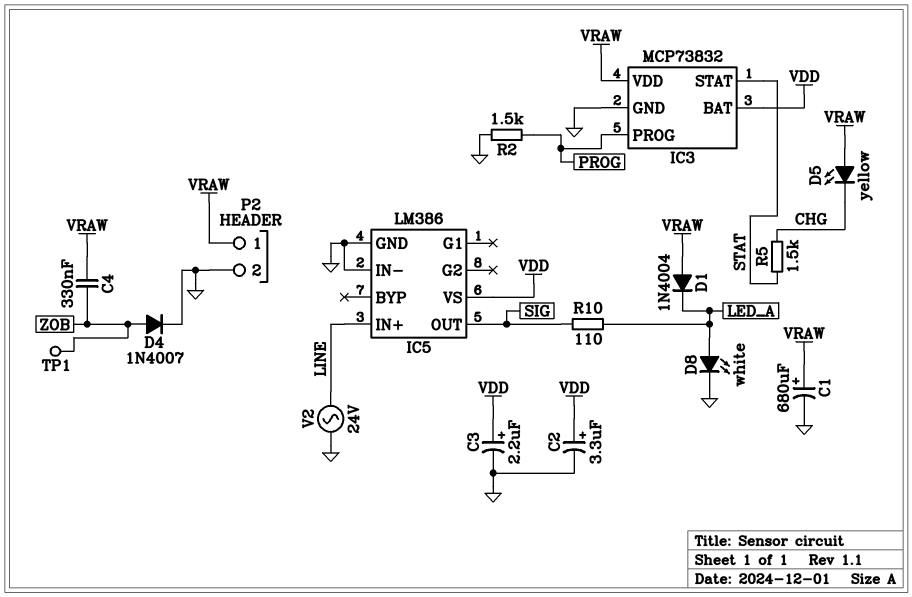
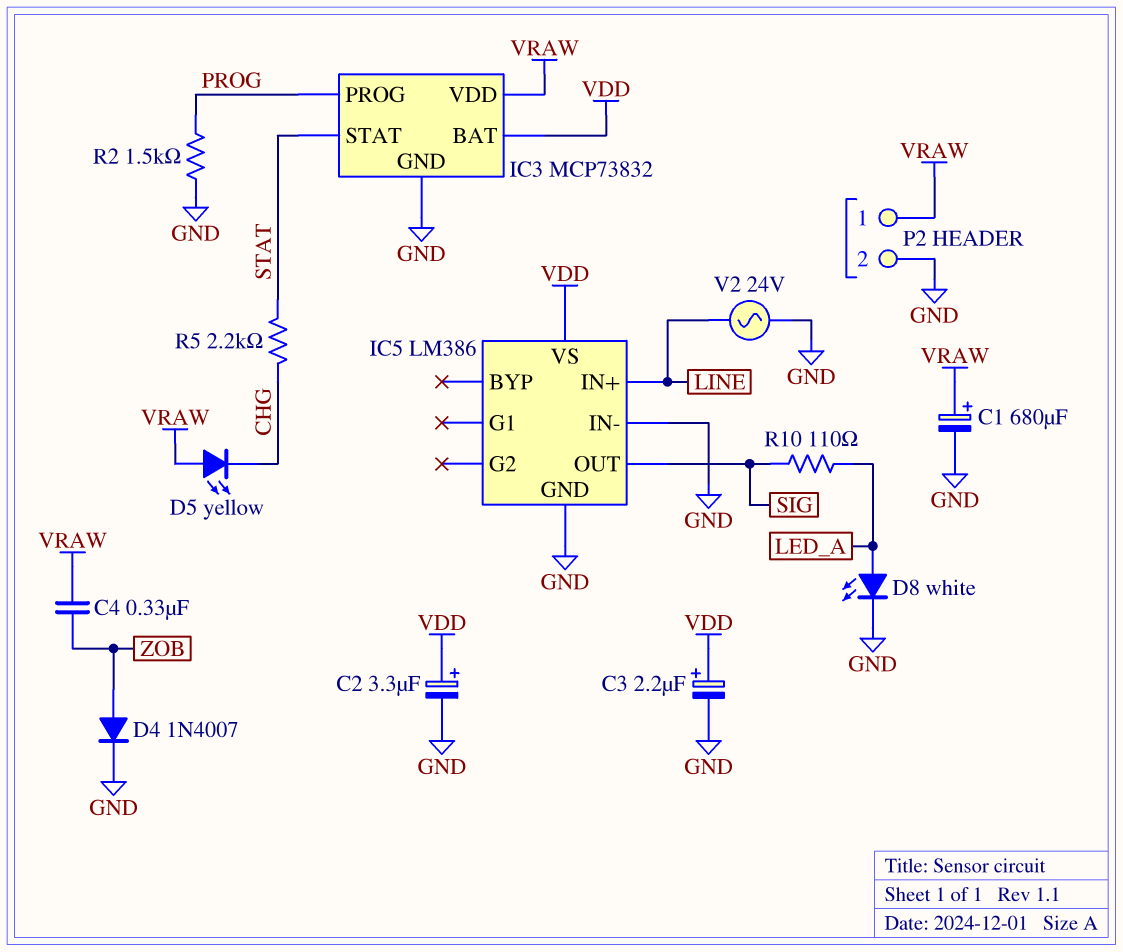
D1: diode 1N4004 (A VRAW, K LED_A) -> none
R5: 1.5k (CHG, STAT) -> 2.2k (CHG, STAT)
TP1: test point (ZOB) -> none

